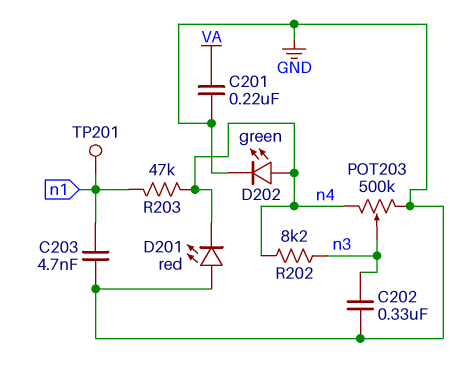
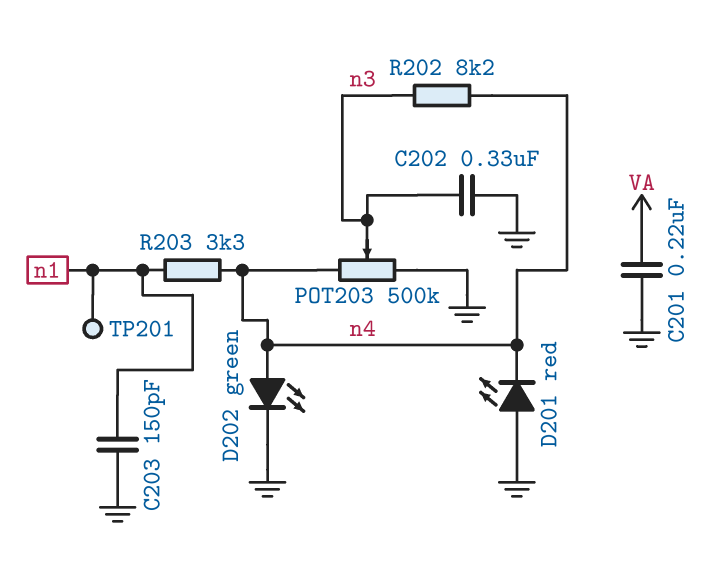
C203: 4.7nF (GND, n1) -> 150pF (GND, n1)
R203: 47k (n1, n4) -> 3.3k (n1, n4)

